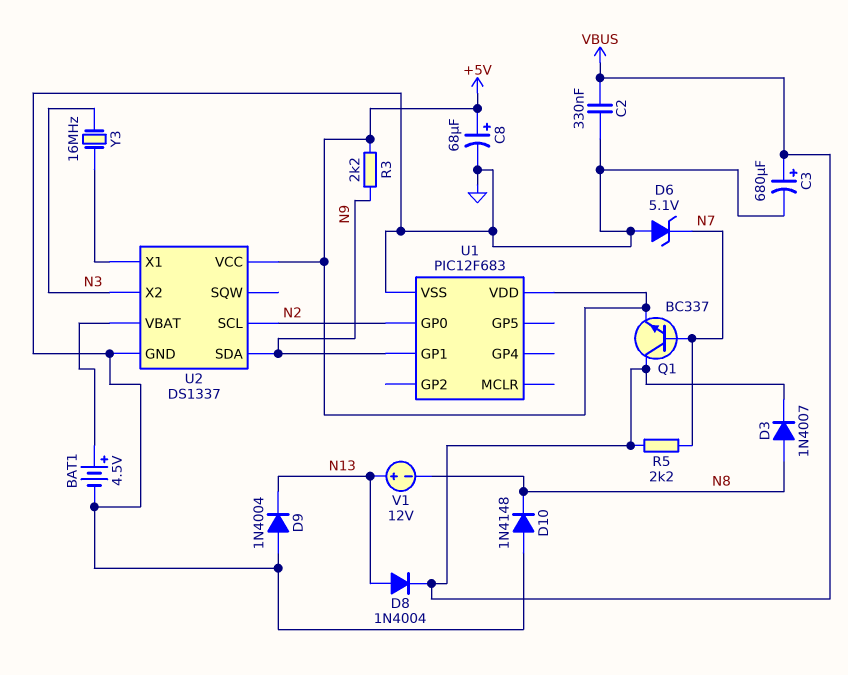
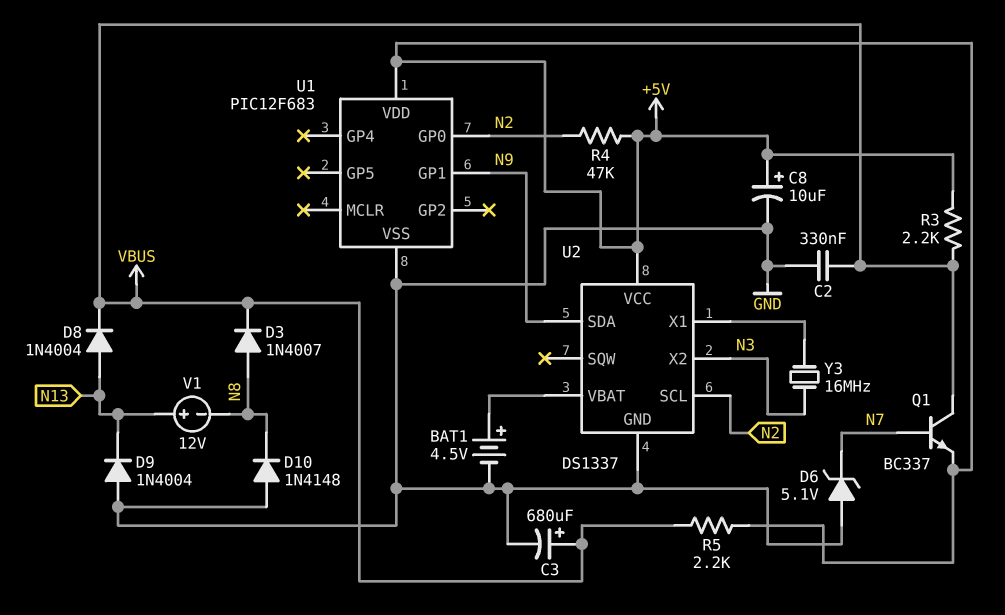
C8: 68uF (plus +5V, minus GND) -> 10uF (plus +5V, minus GND)
R3: 2.2k (+5V, N9) -> 2.2k (+5V, VBUS)
R4: none -> 47k (+5V, N2)
R5: 2.2k (N7, VBUS) -> 2.2k (+5V, VBUS)

